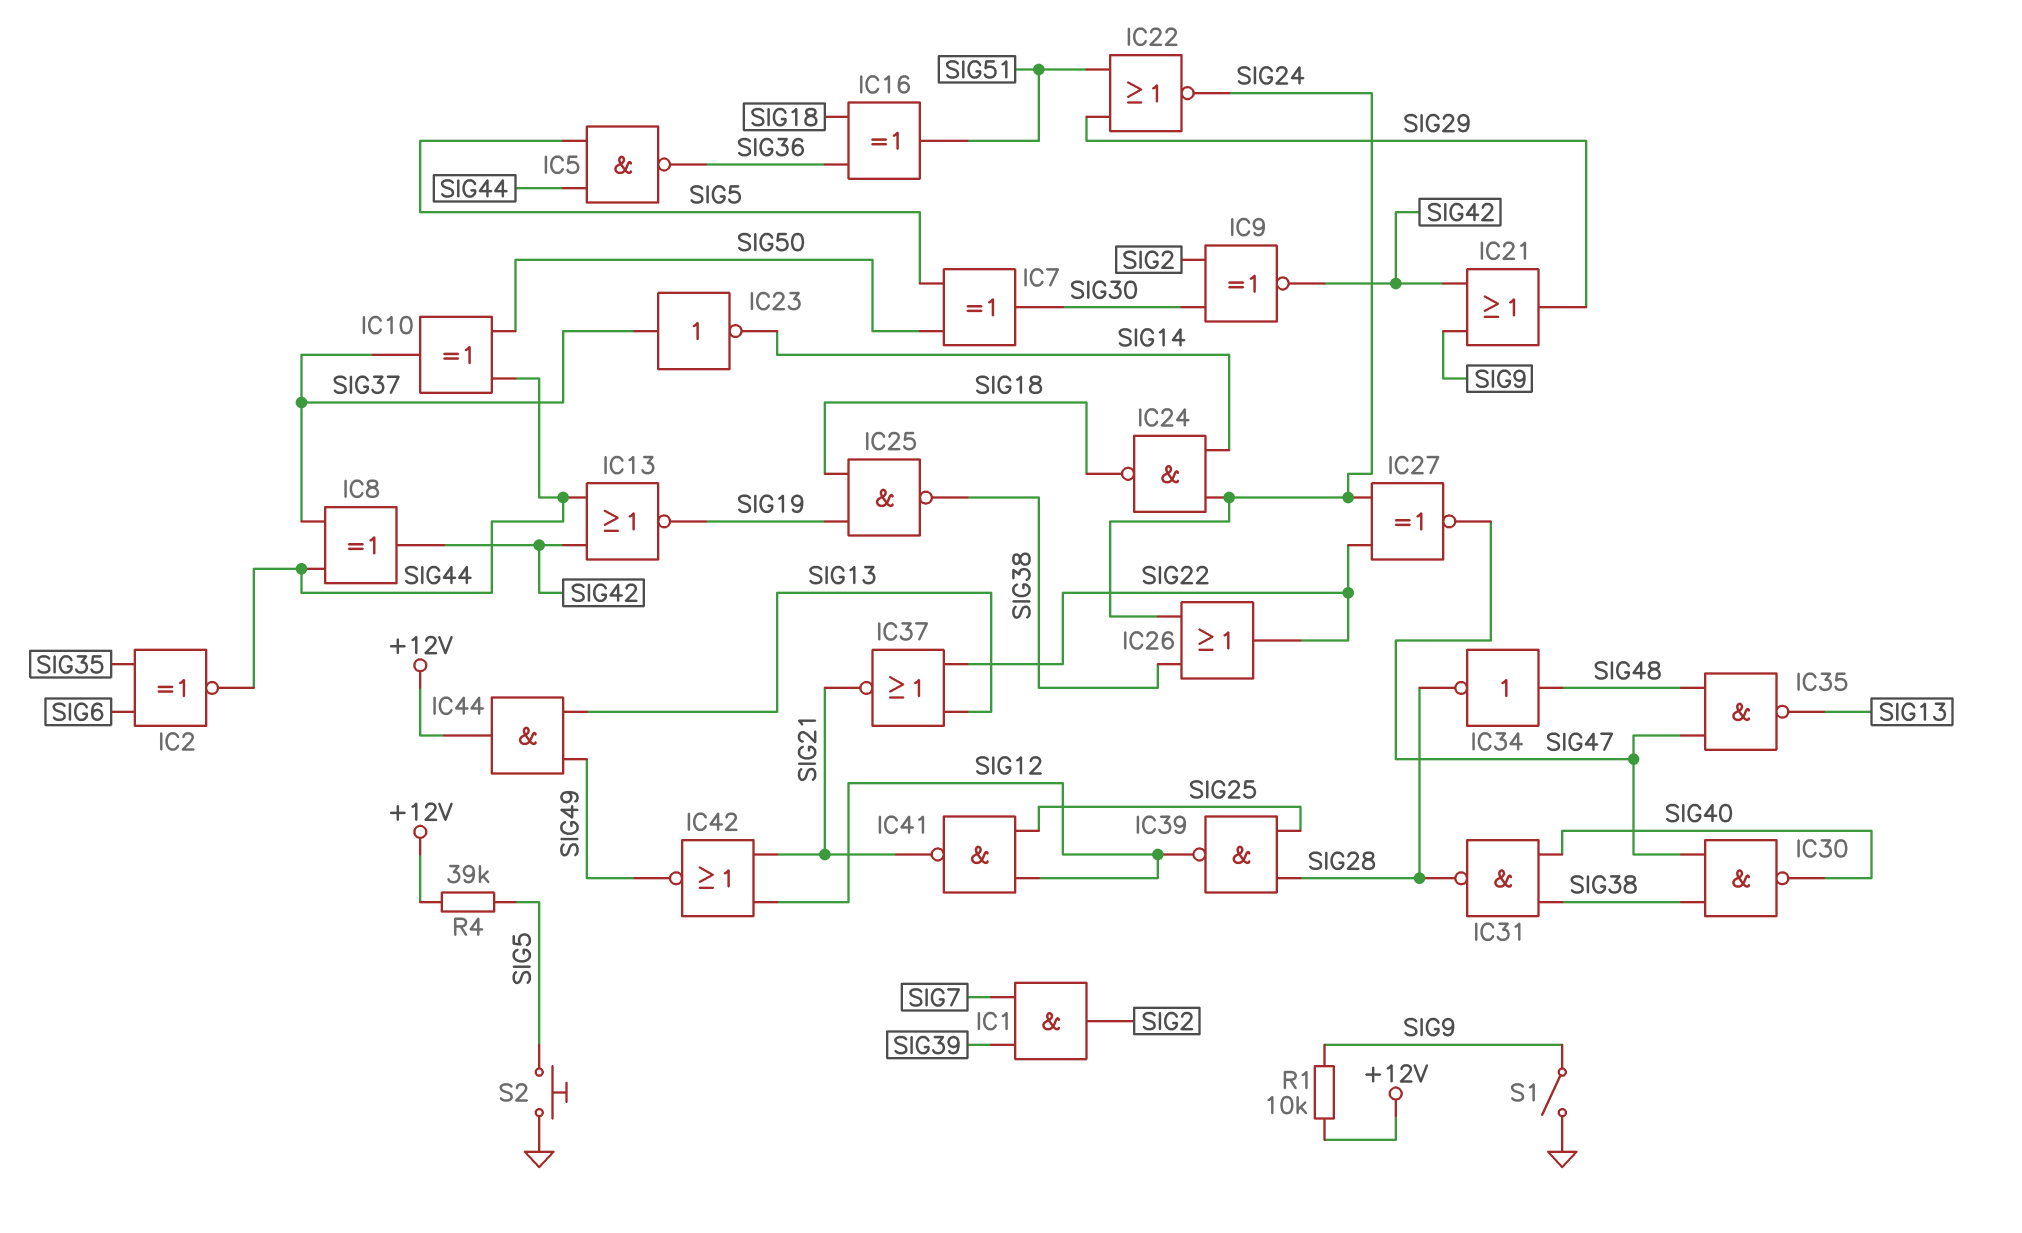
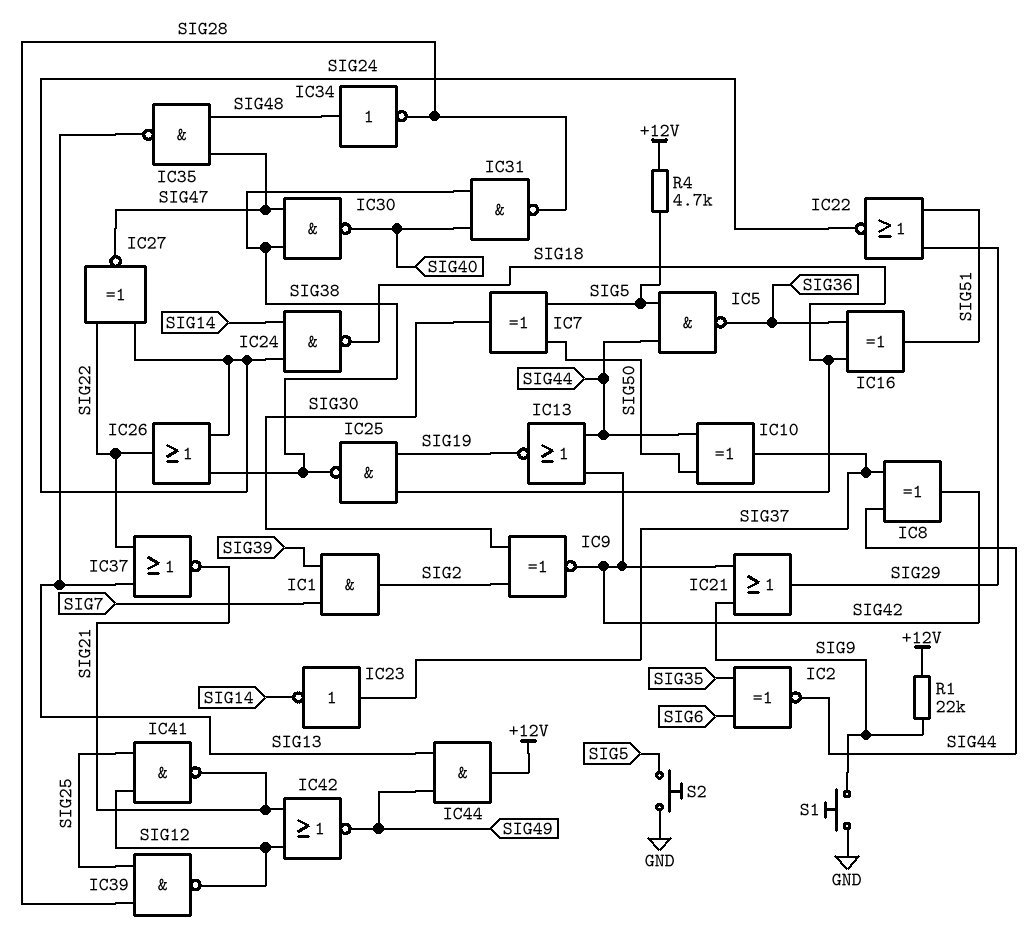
R1: 10k (+12V, SIG9) -> 22k (+12V, SIG9)
R4: 39k (+12V, SIG5) -> 4.7k (+12V, SIG5)
S1: switch (GND, SIG9) -> button (GND, SIG9)

